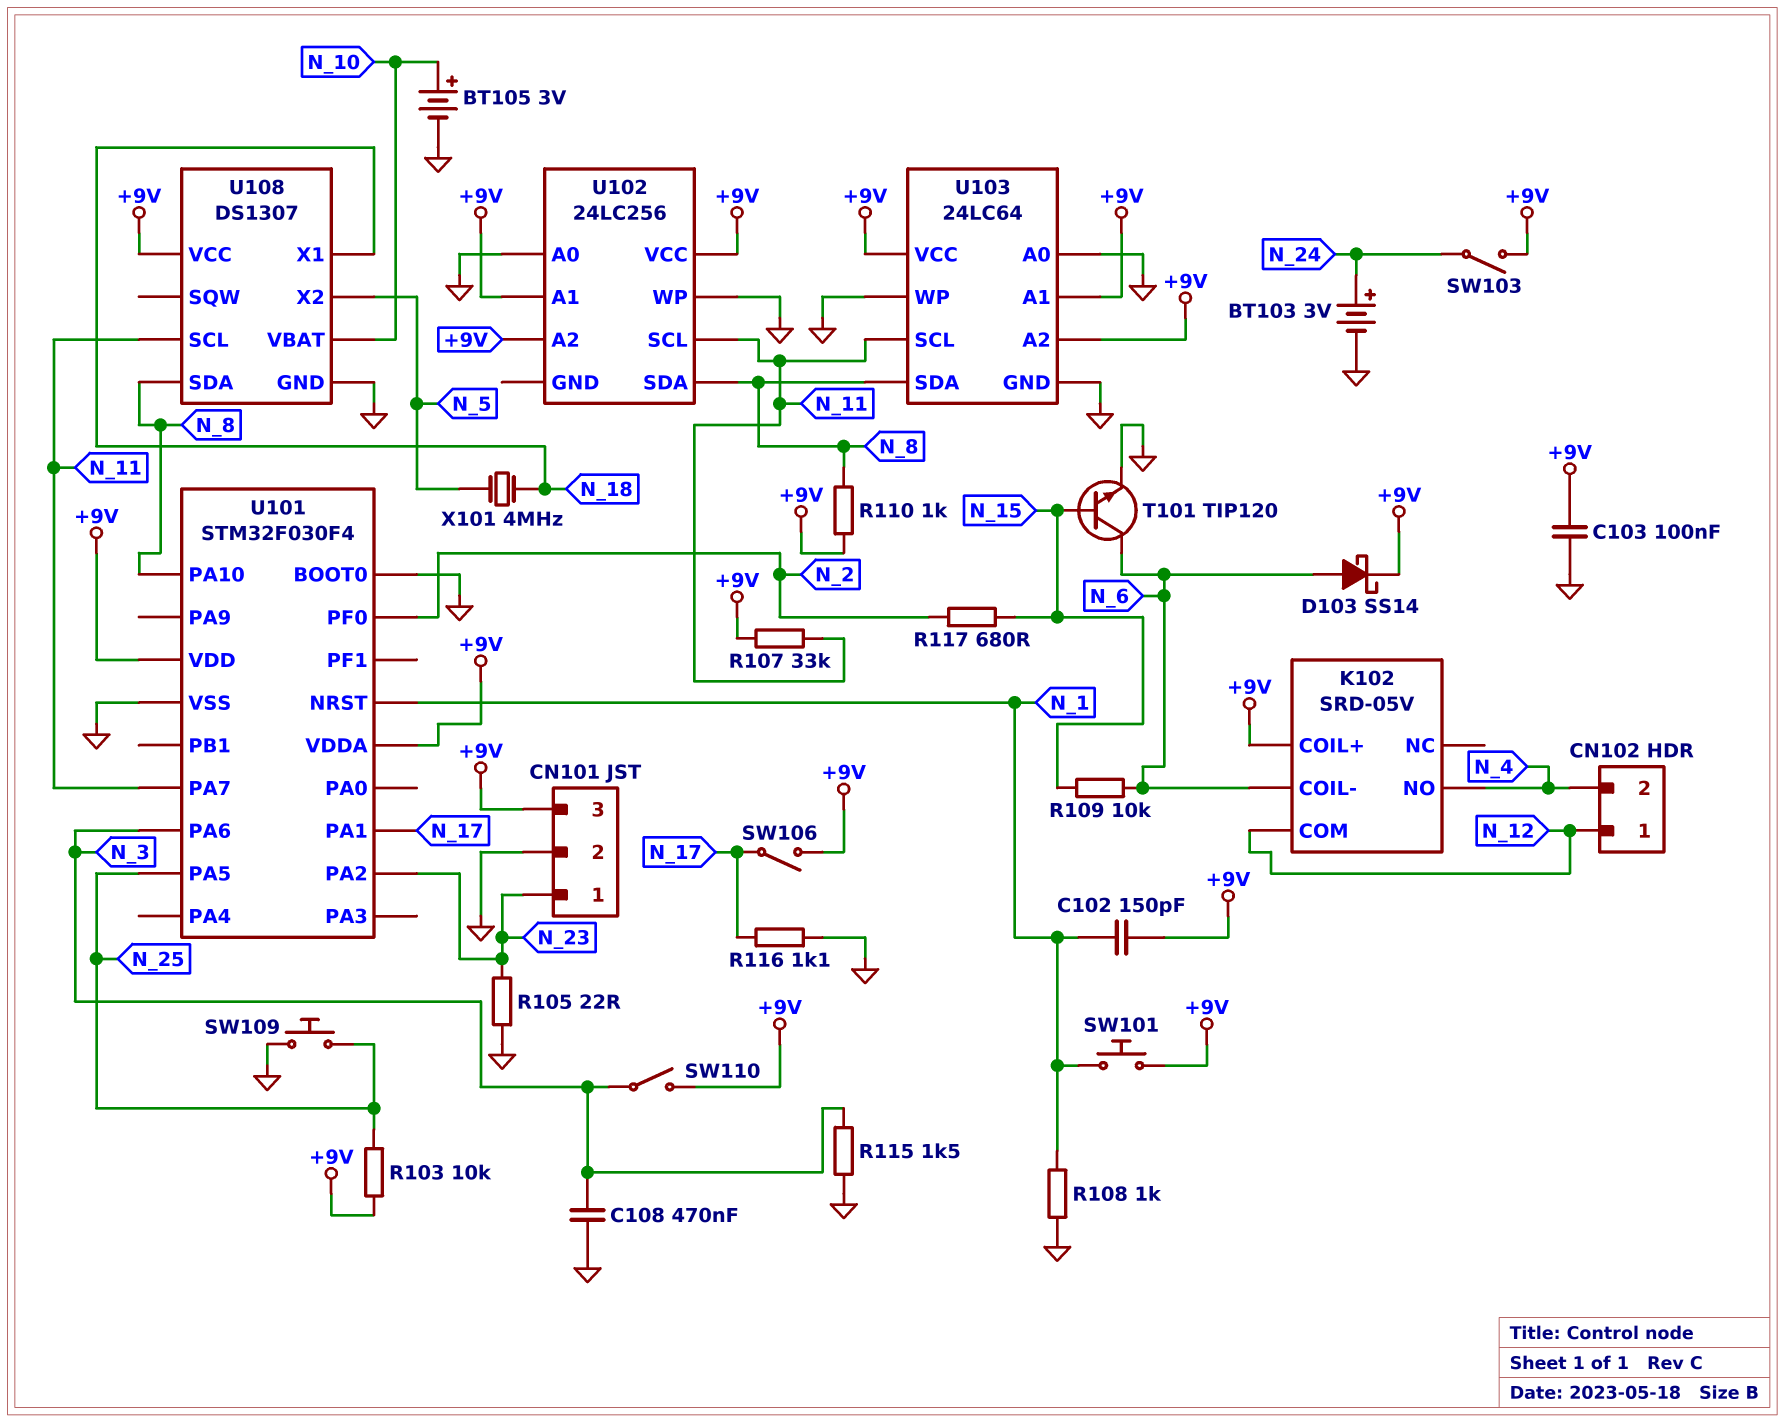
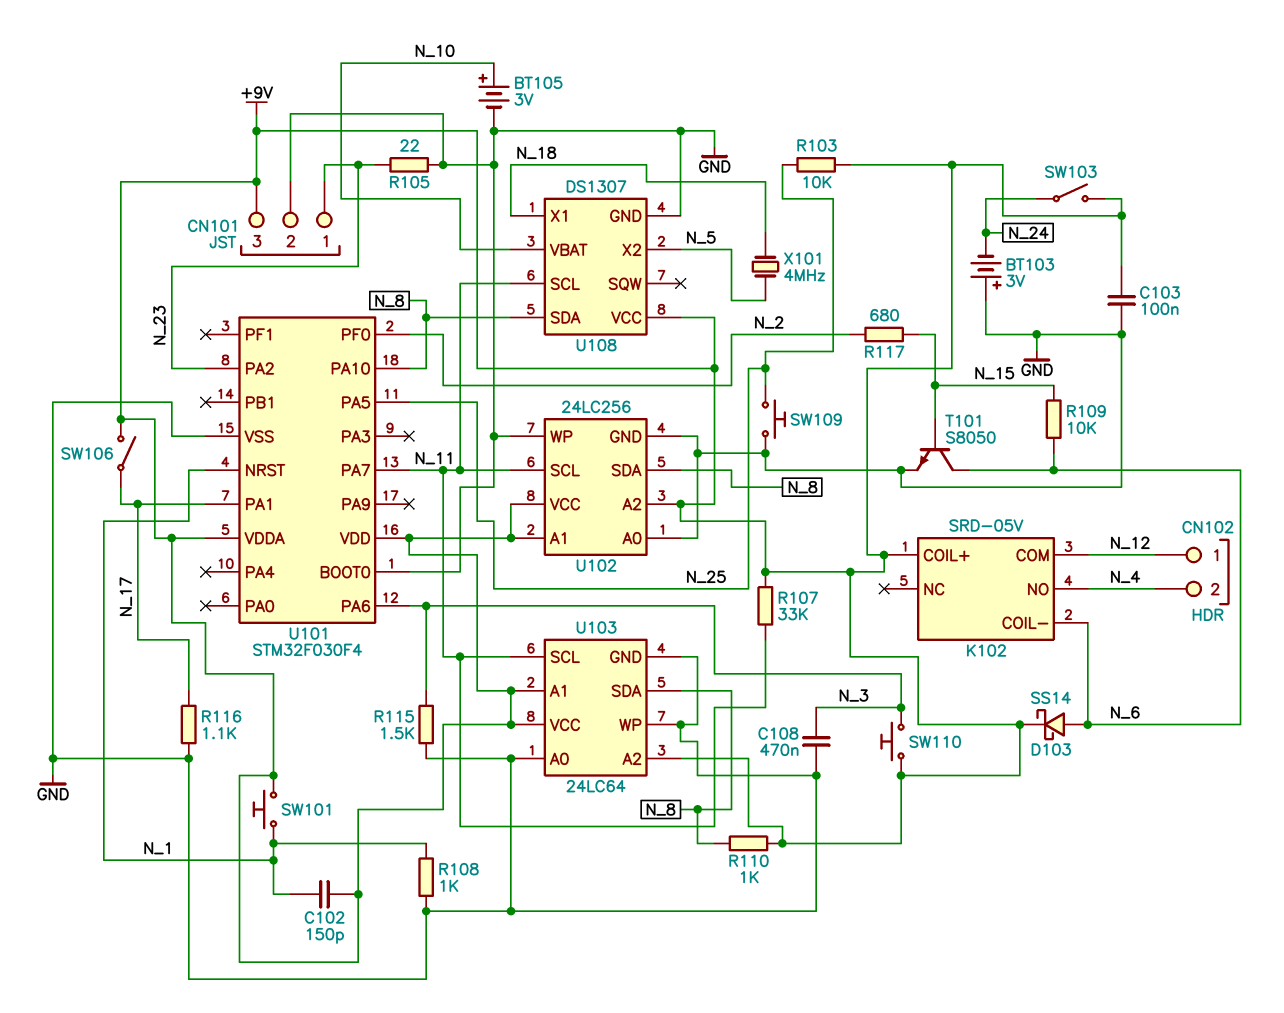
BT103: 3V (plus N_24, minus GND) -> 3V (plus GND, minus N_24)
SW110: switch (+9V, N_3) -> button (+9V, N_3)
T101: NPN TIP120 (B N_15, C N_6, E GND) -> NPN S8050 (B N_15, C N_6, E GND)
U102 pin GND: none -> GND

